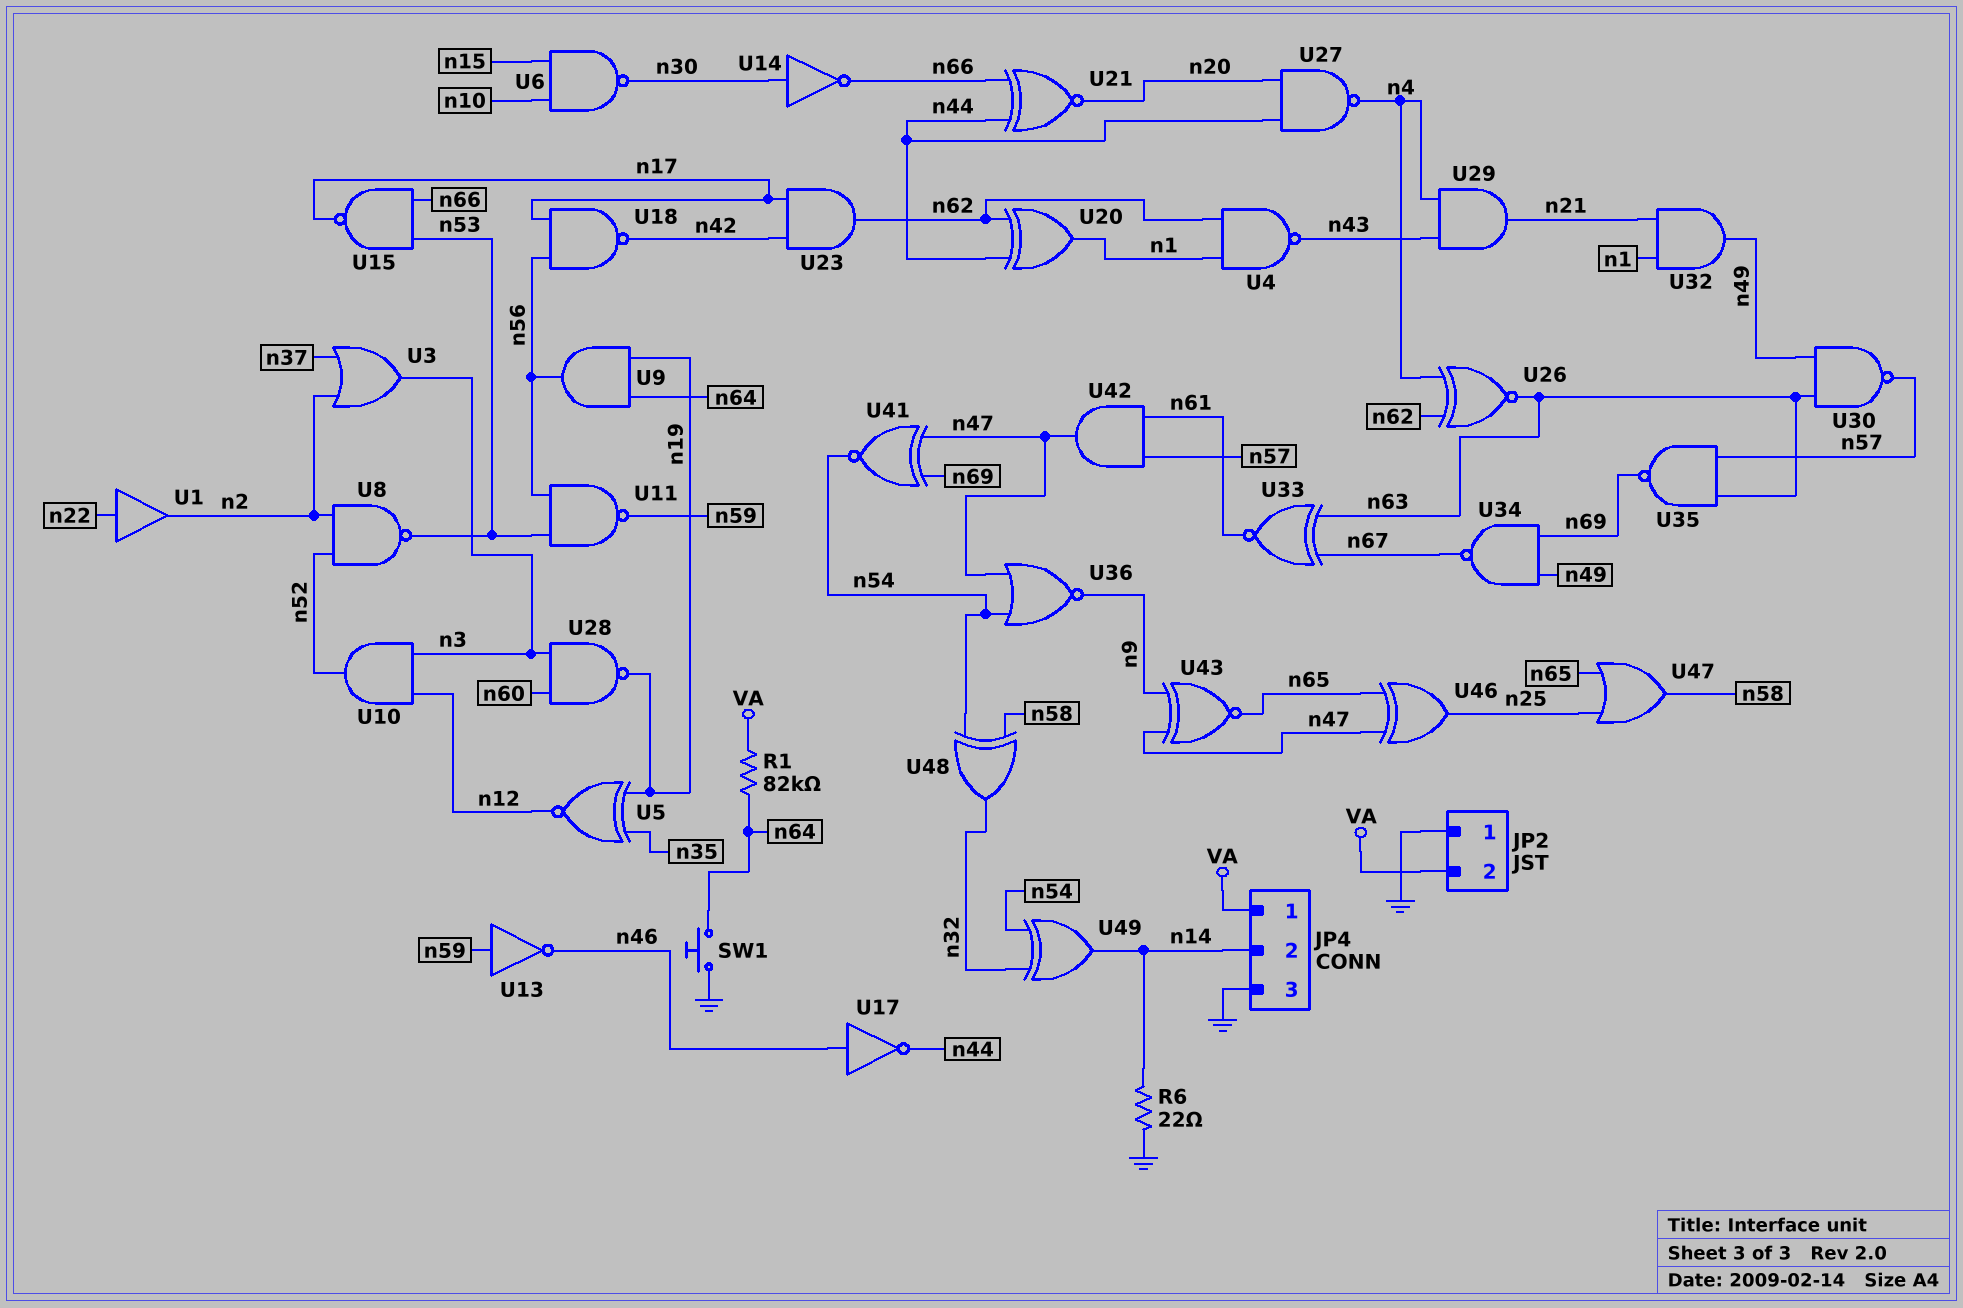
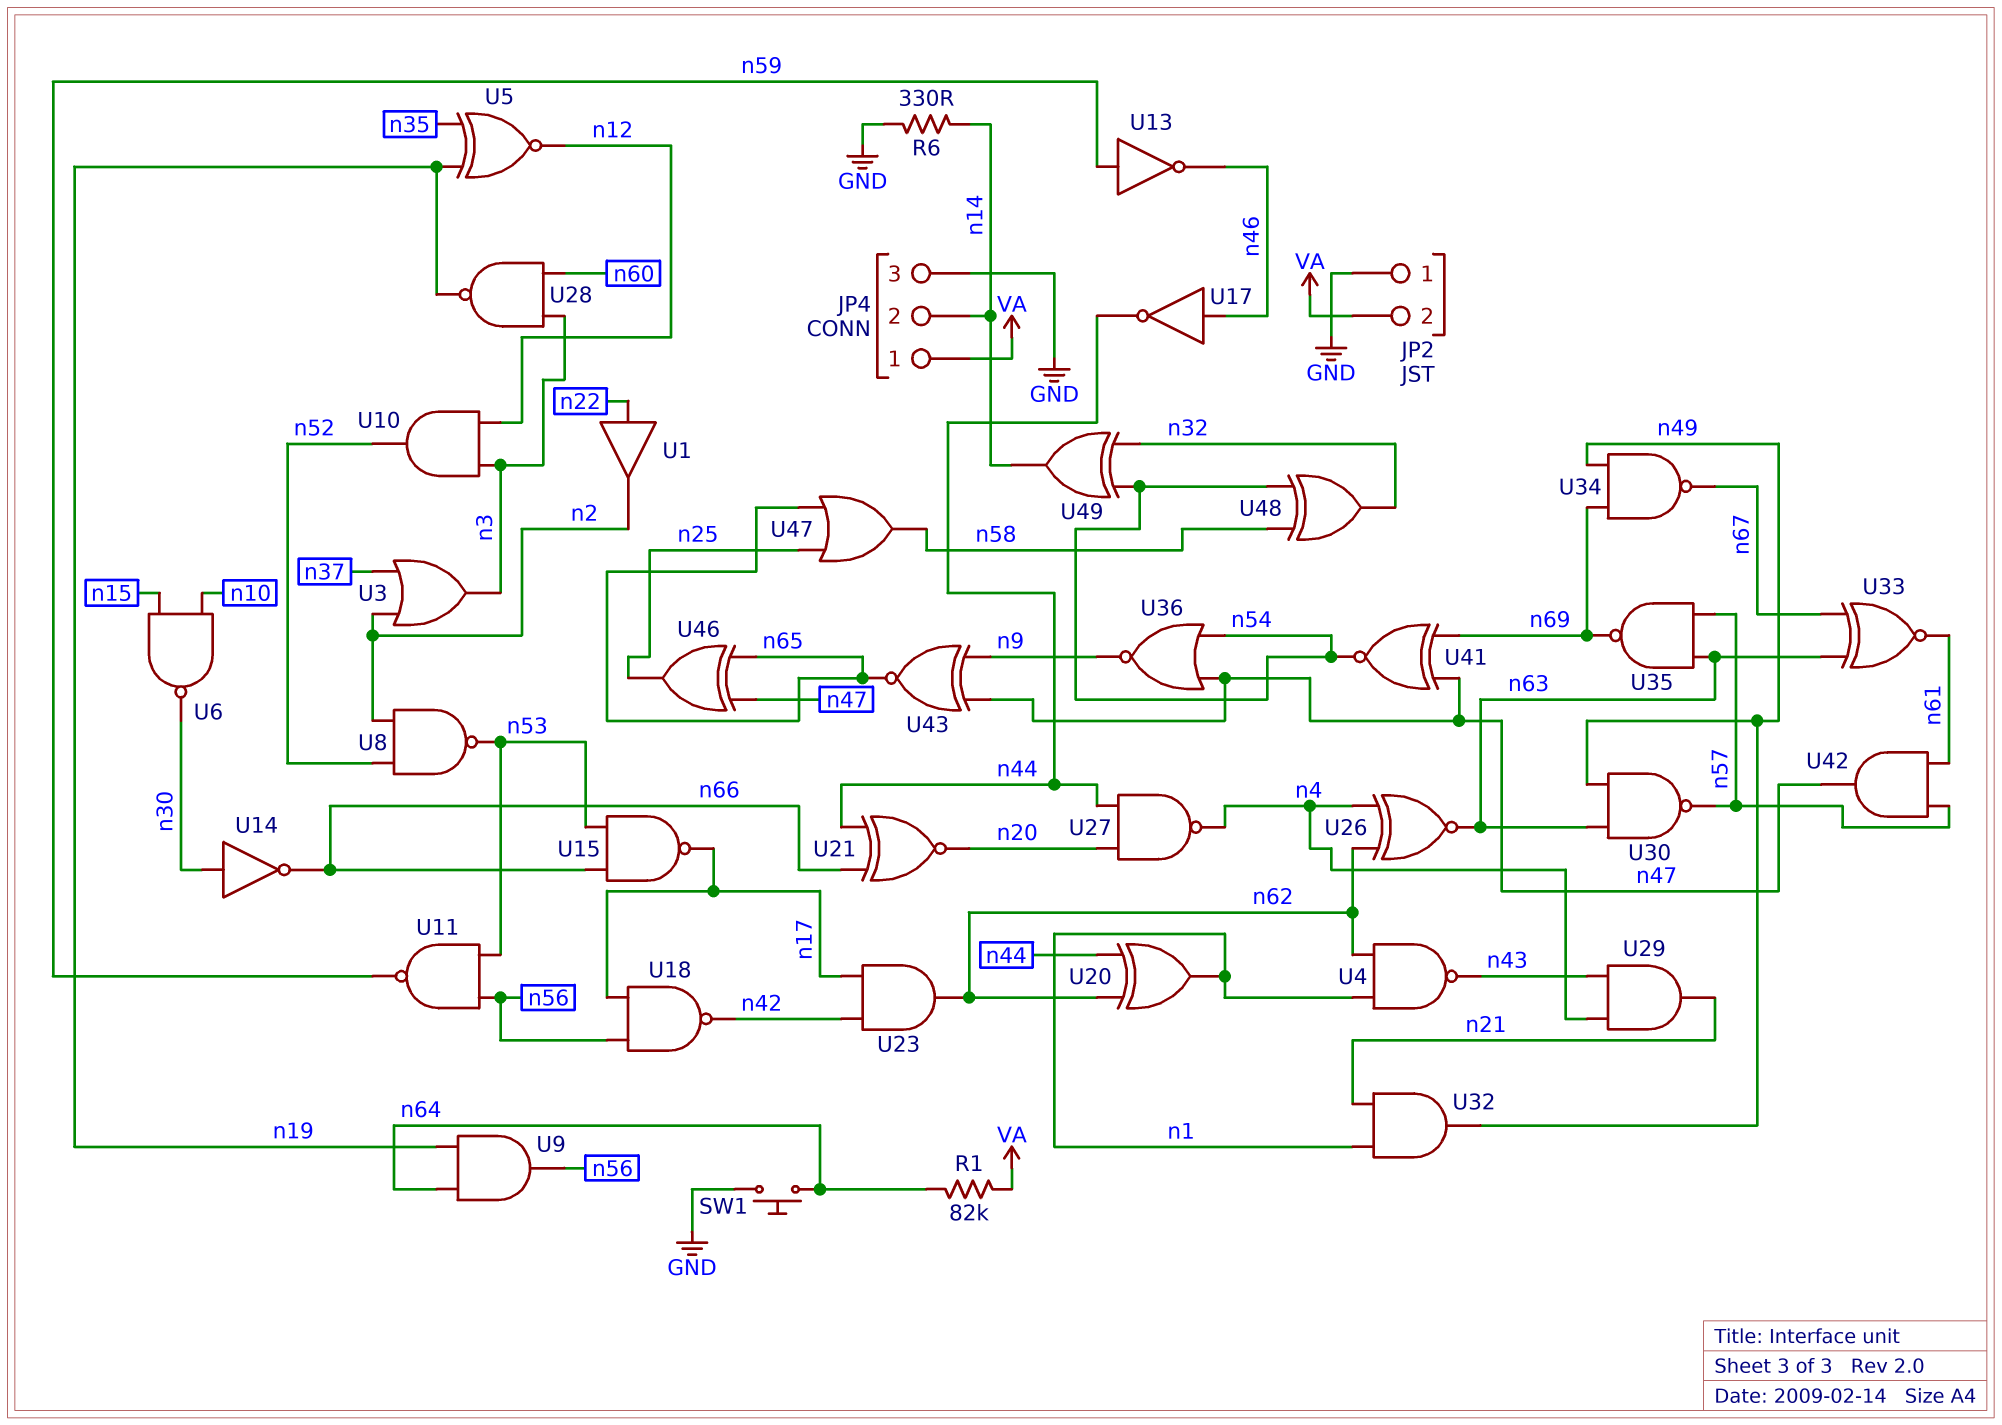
R6: 22 (GND, n14) -> 330 (GND, n14)

